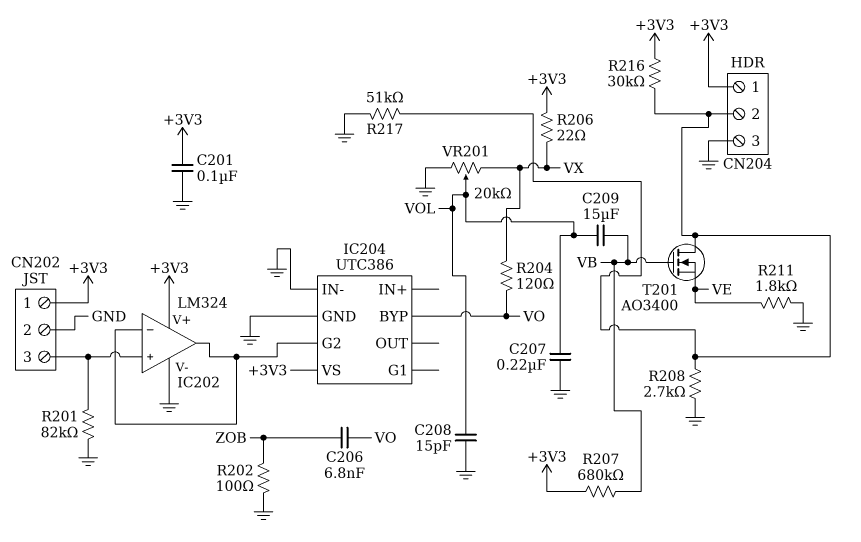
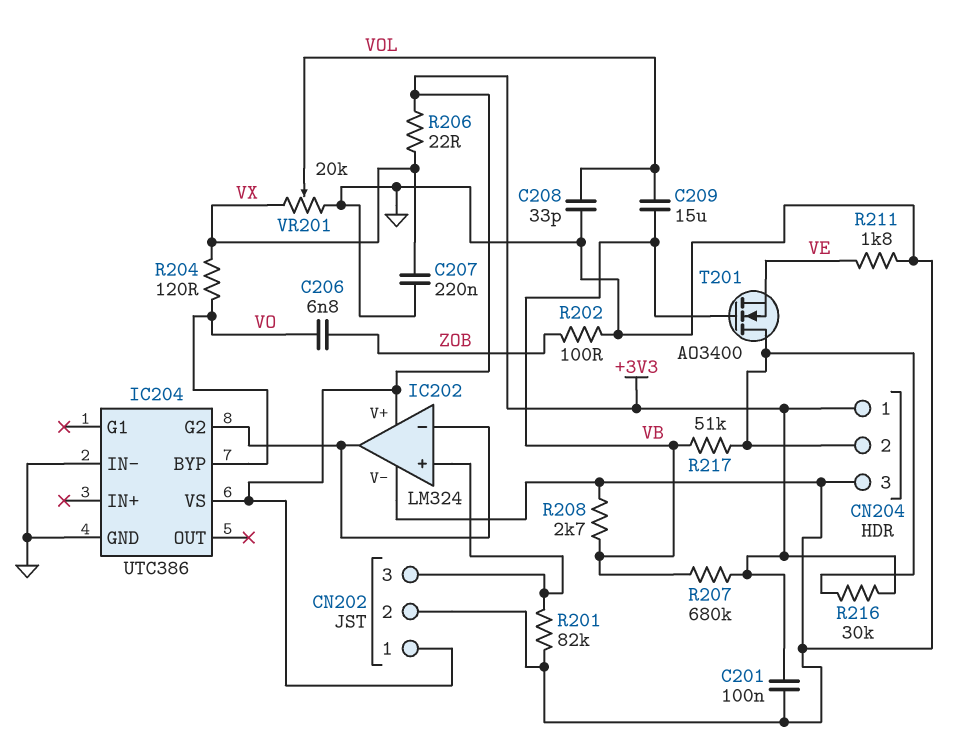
C207: 220nF (GND, VOL) -> 220nF (GND, VX)
C208: 15pF (GND, VOL) -> 33pF (GND, VOL)
R208: 2.7k (CN204/2, GND) -> 2.7k (GND, VB)
R217: 51k (CN204/2, GND) -> 51k (CN204/2, VB)

